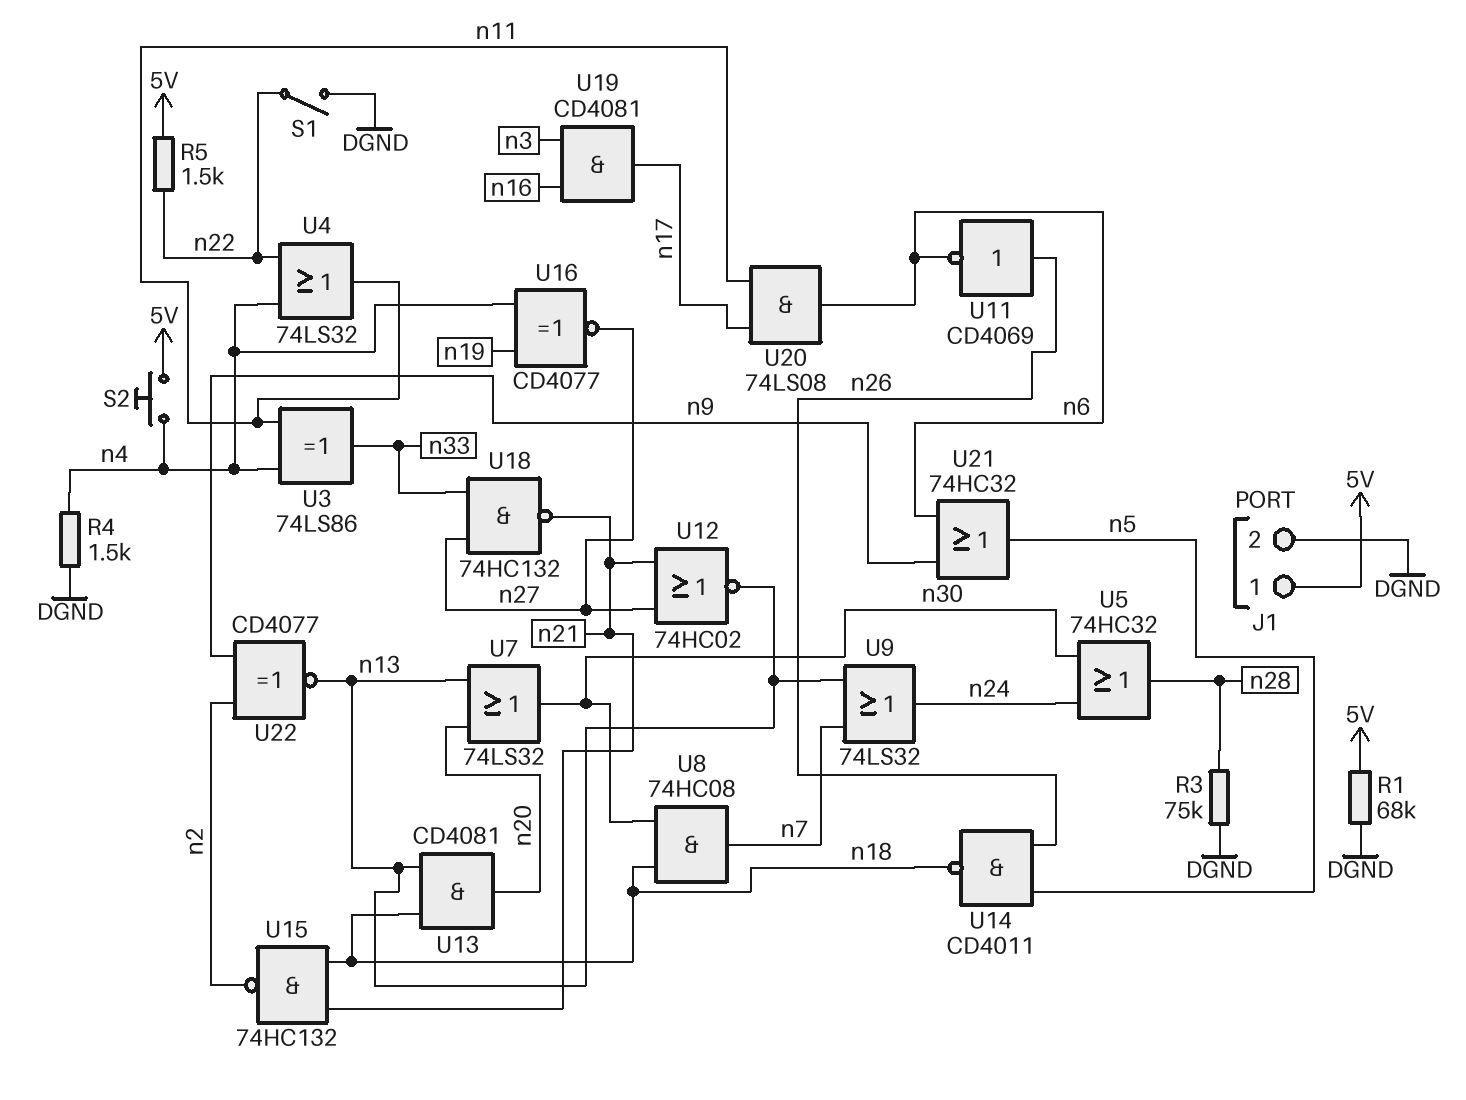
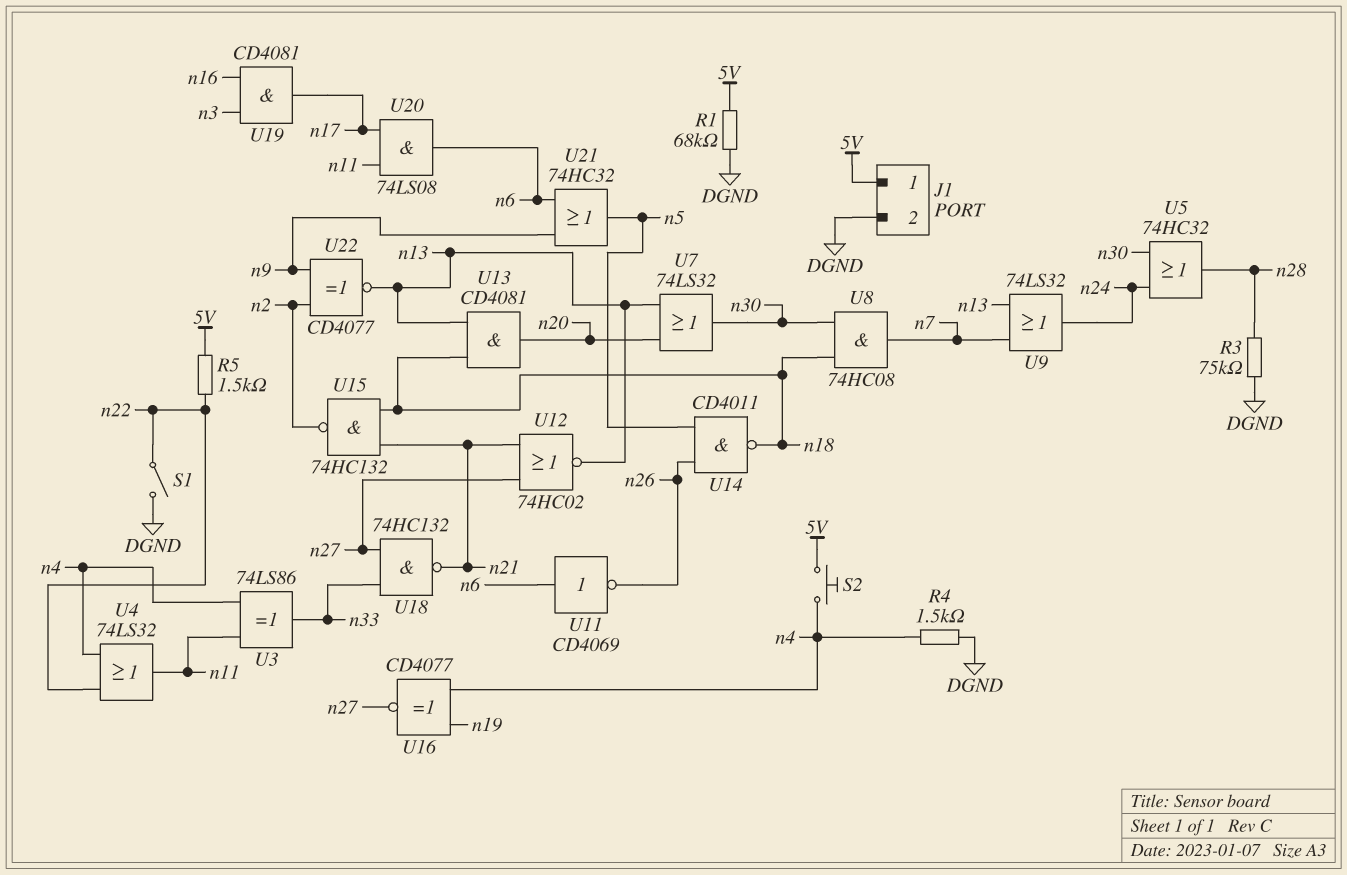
U11: NOT CD4069 (in n26, out n6) -> NOT CD4069 (in n6, out n26)

